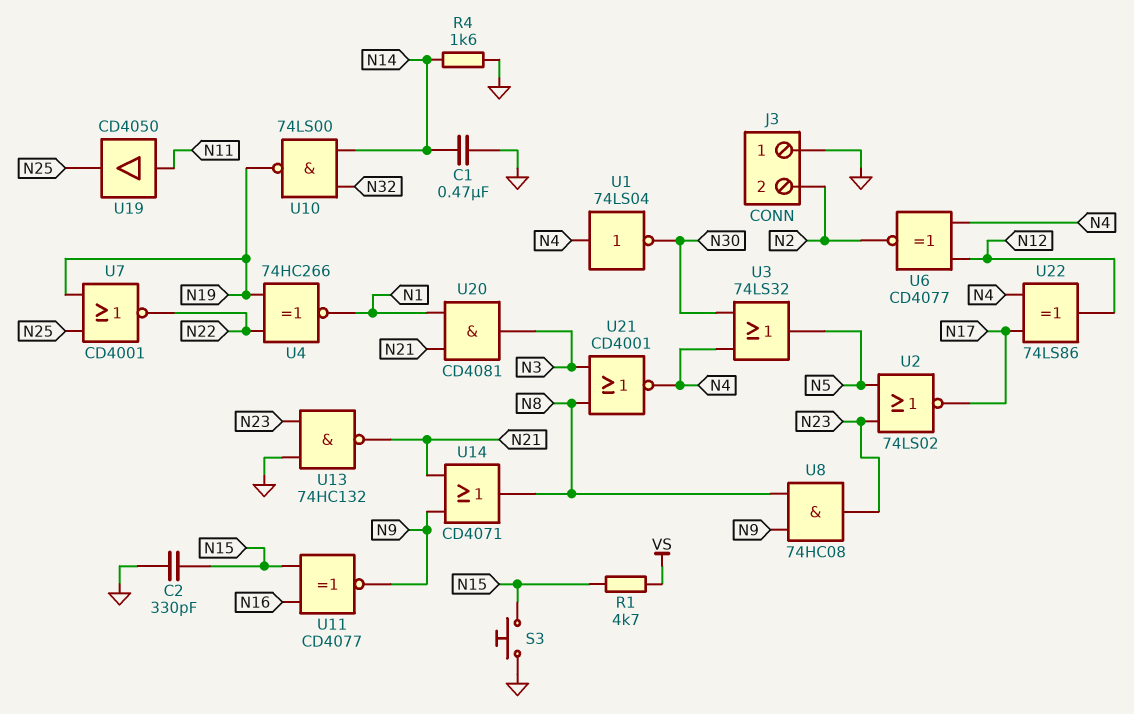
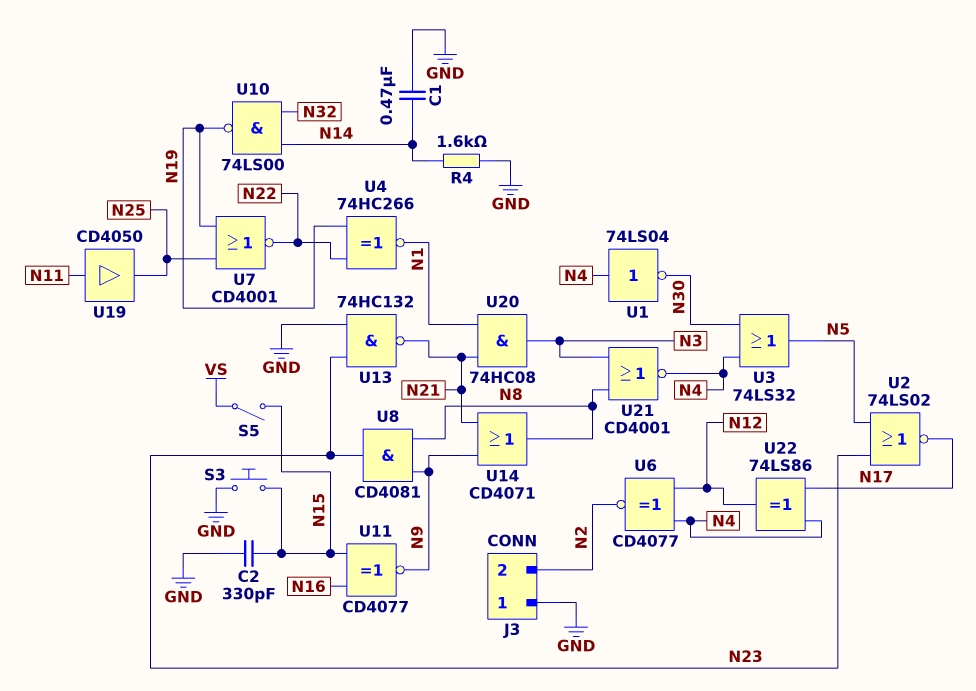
R1: 4.7k (N15, VS) -> none
S5: none -> switch (N15, VS)
U8: AND 74HC08 (in N8, in N9, out N23) -> AND CD4081 (in N8, in N9, out N23)
U20: AND CD4081 (in N1, in N21, out N3) -> AND 74HC08 (in N1, in N21, out N3)

